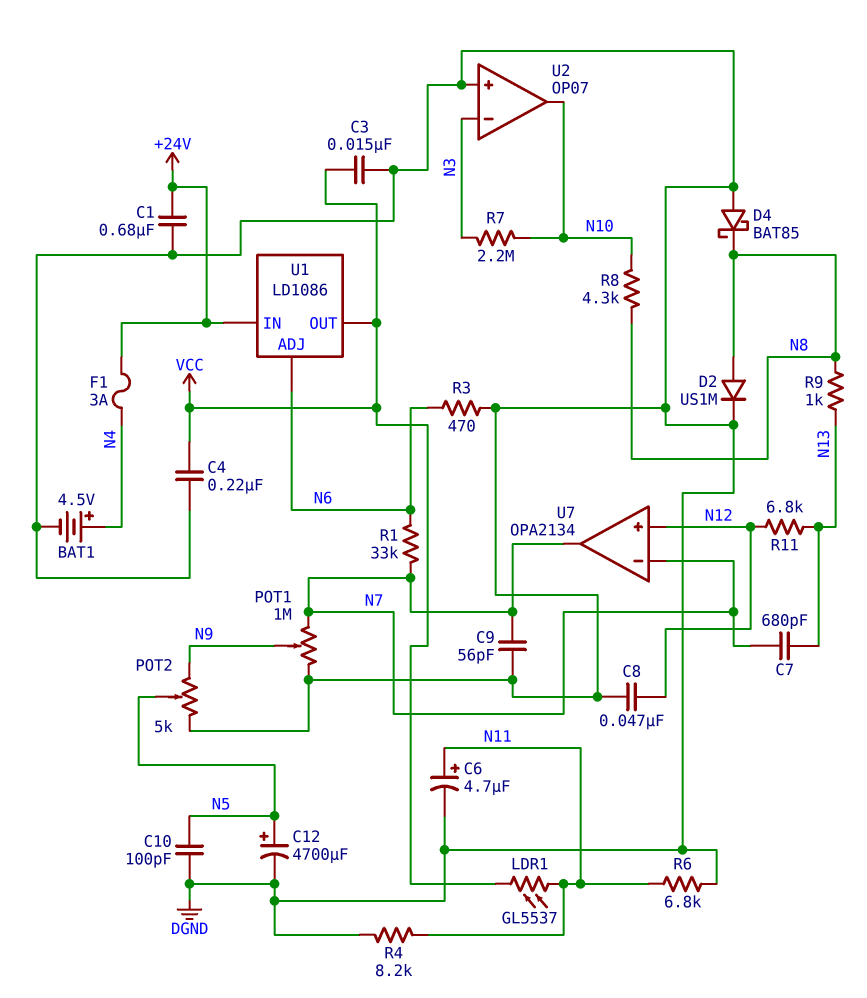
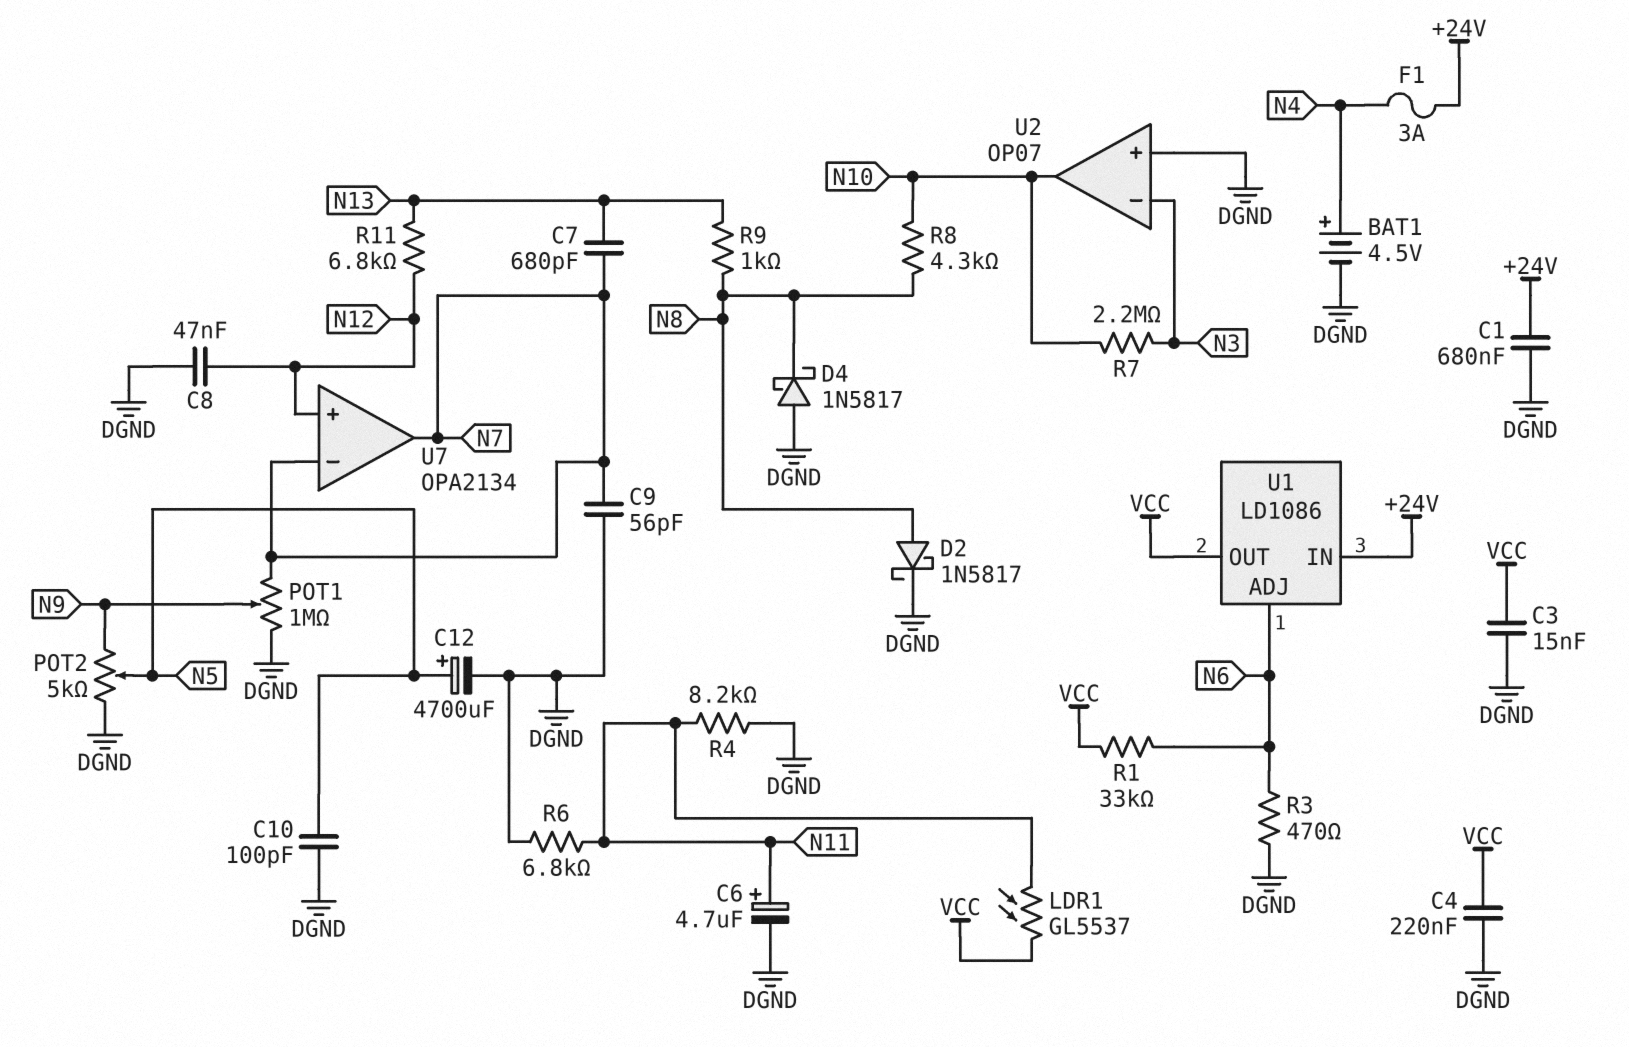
D2: diode US1M (A N8, K DGND) -> schottky 1N5817 (A N8, K DGND)
D4: schottky BAT85 (A DGND, K N8) -> schottky 1N5817 (A DGND, K N8)
R1: 33k (N6, N7) -> 33k (N6, VCC)

